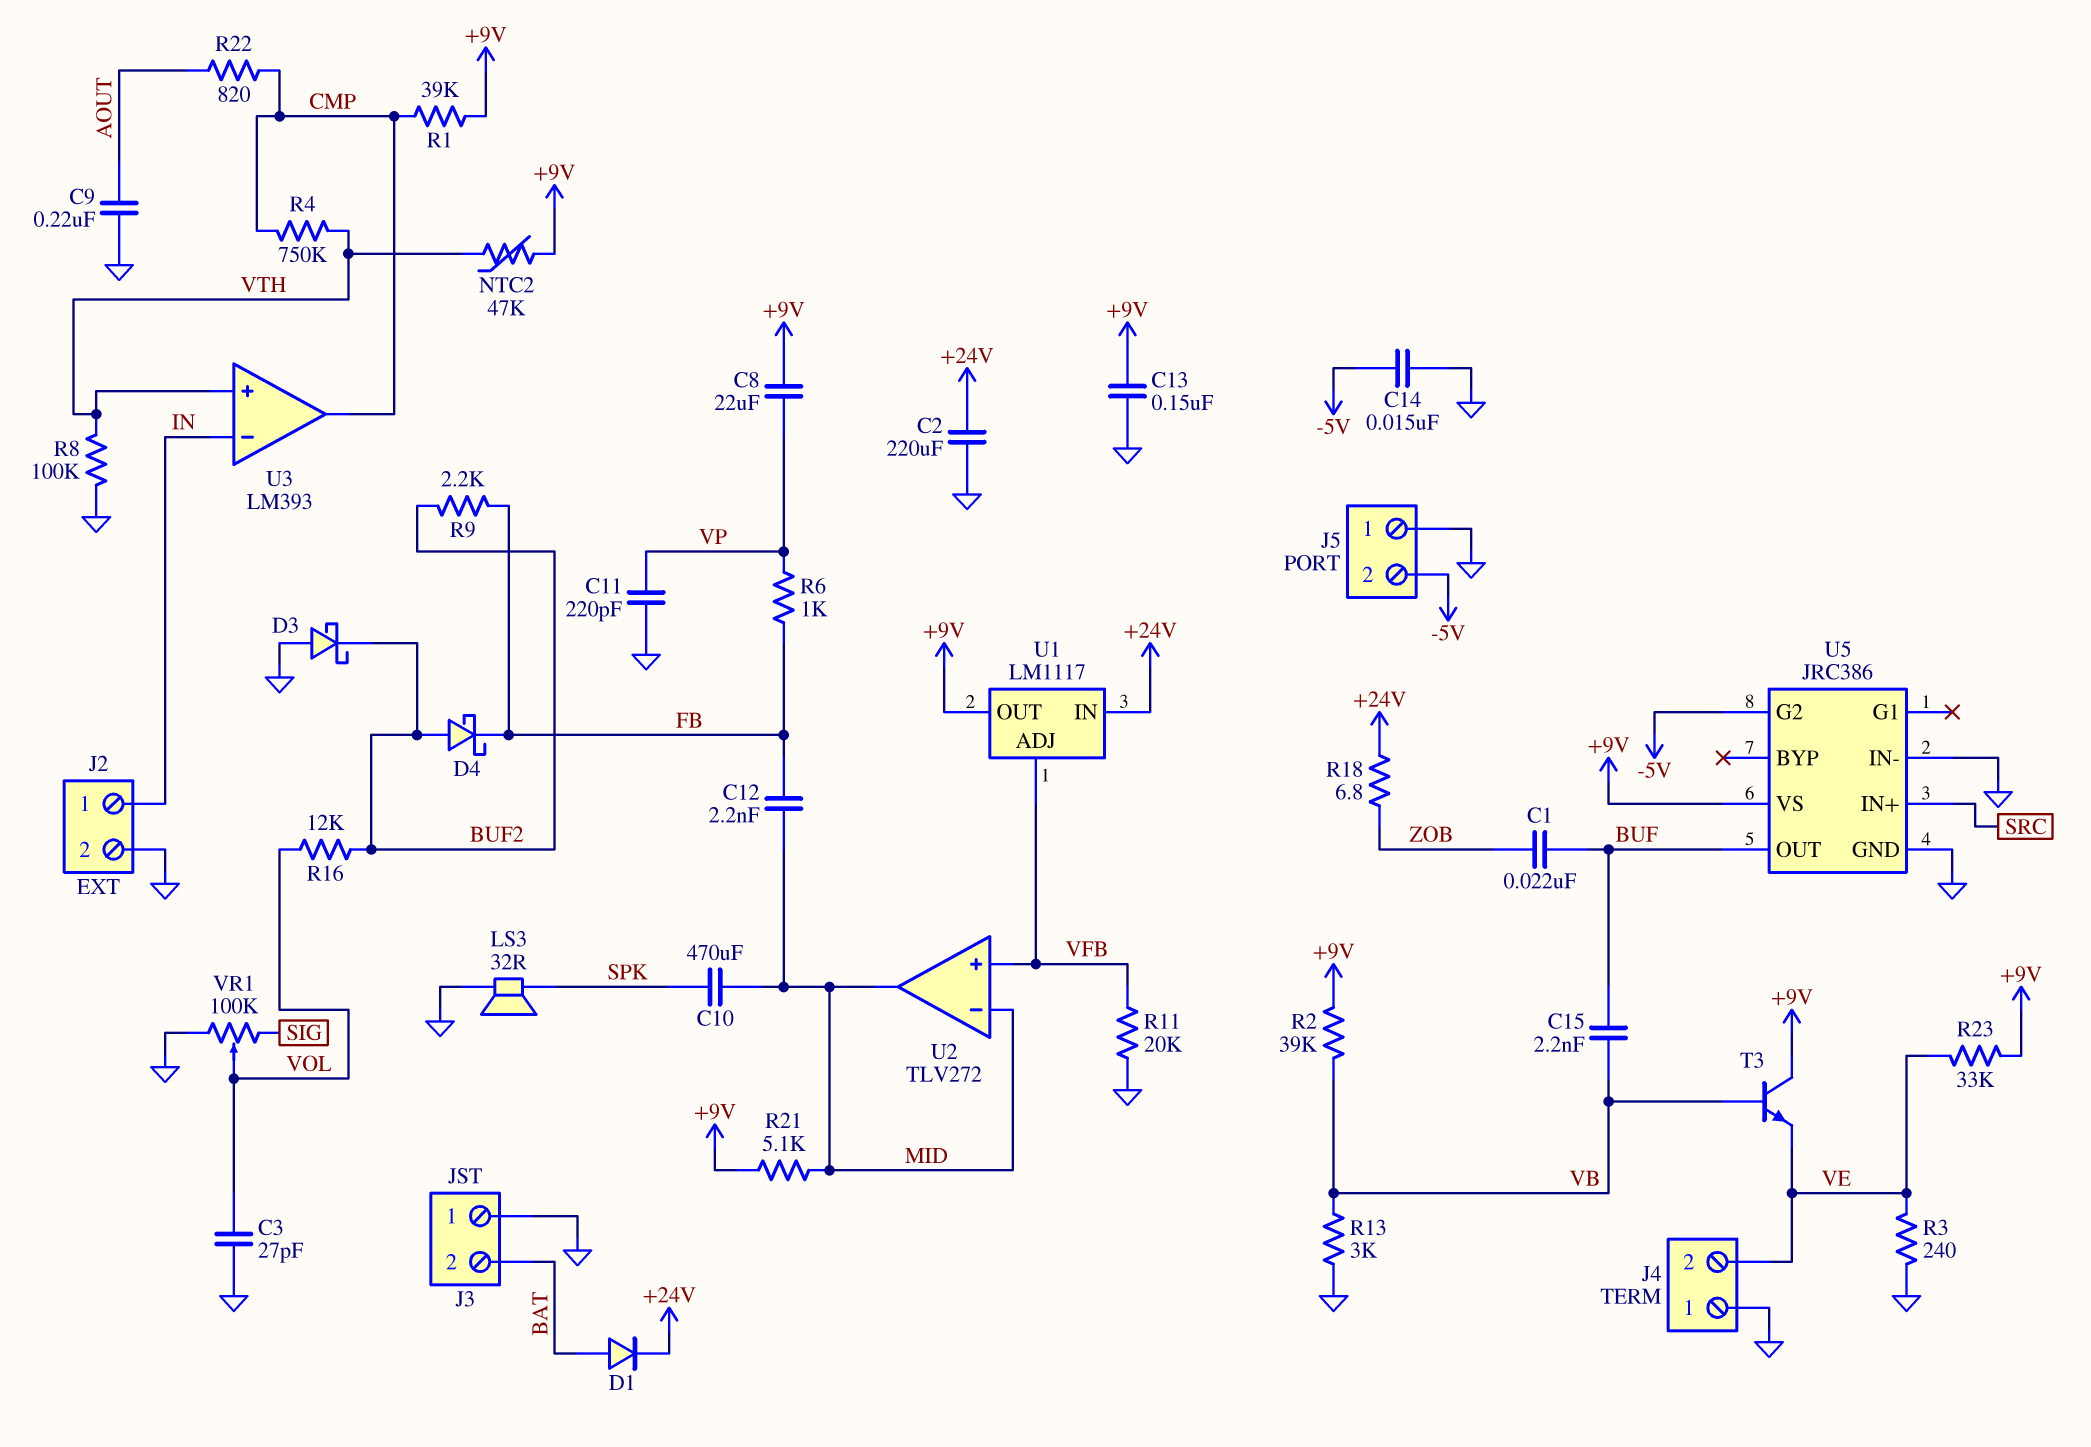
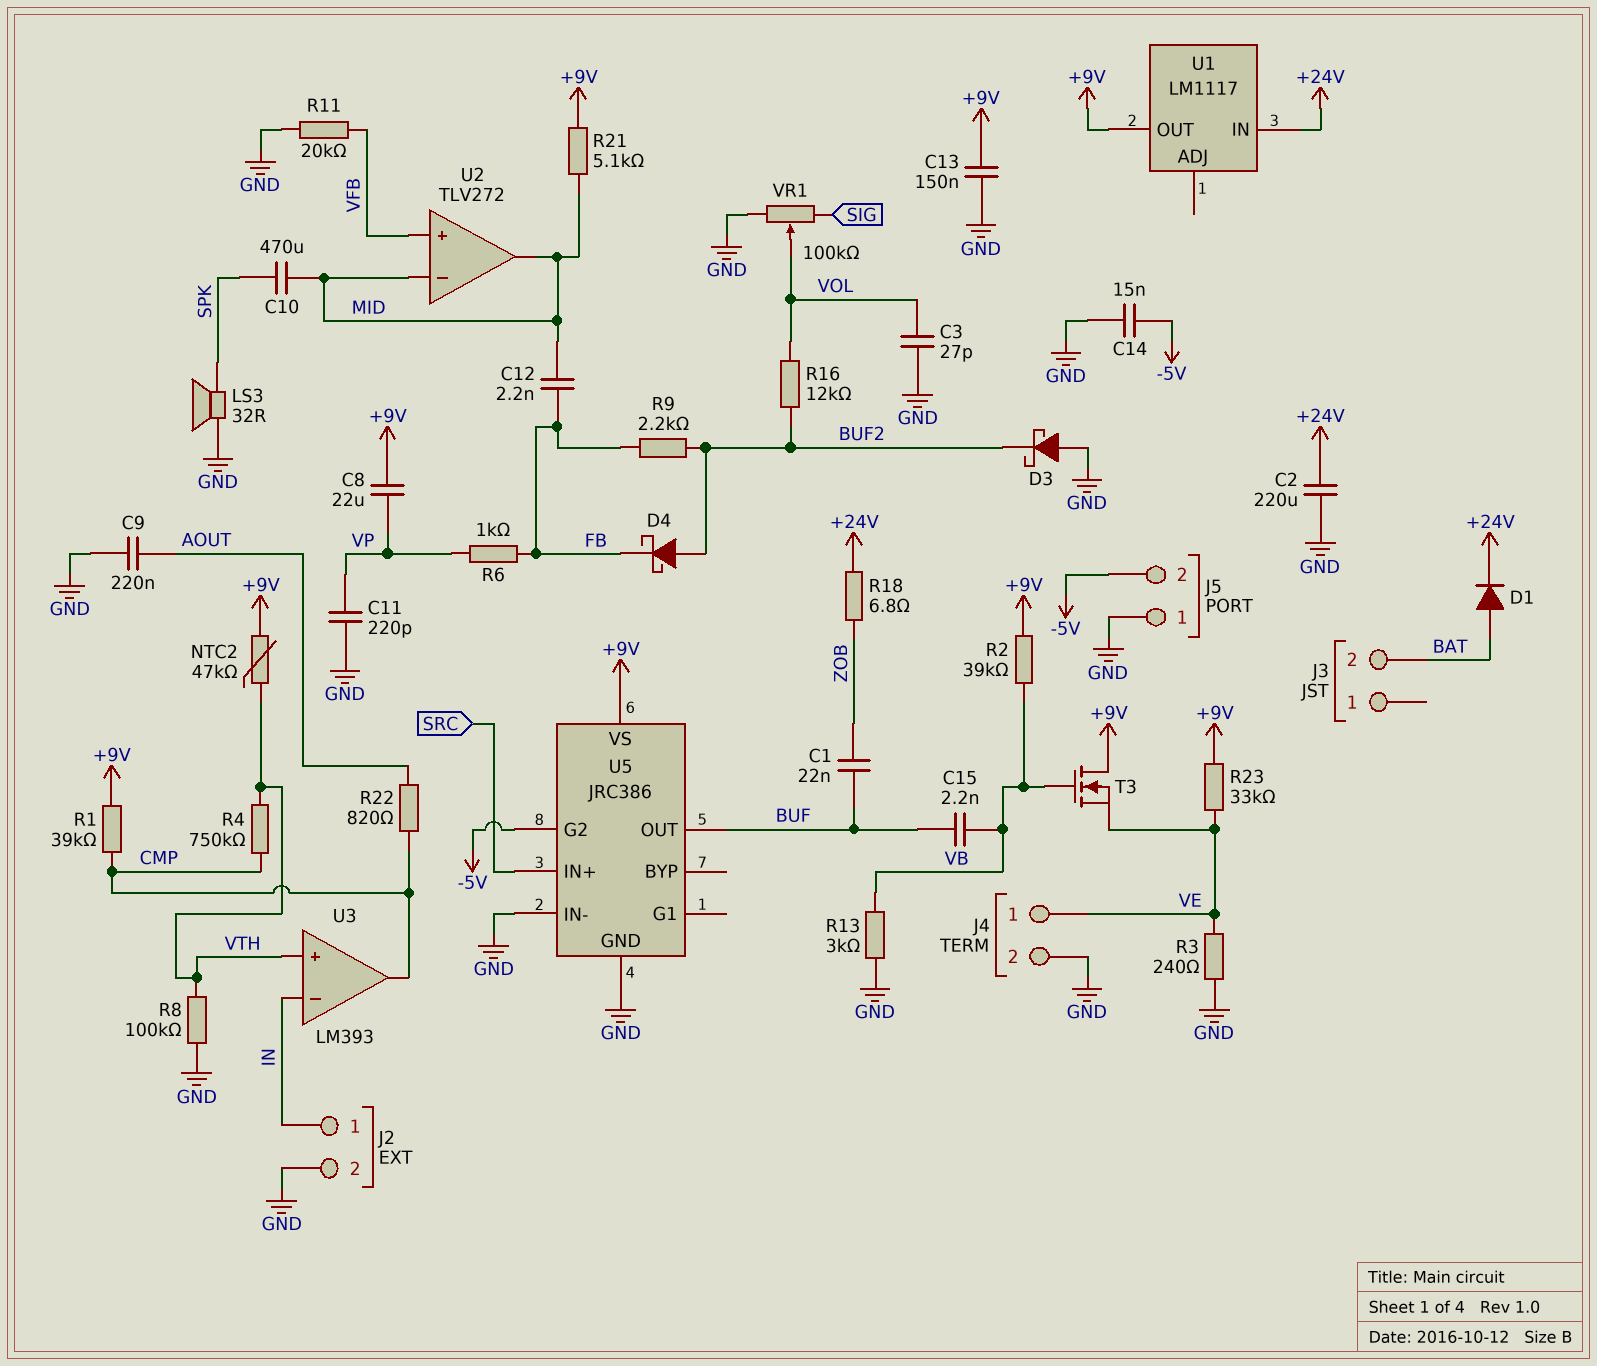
J3 pin 1: GND -> none
J4 pin 1: GND -> VE
J4 pin 2: VE -> GND
T3: NPN (B VB, C +9V, E VE) -> NMOS (G VB, D +9V, S VE)
U1 pin ADJ: VFB -> none

